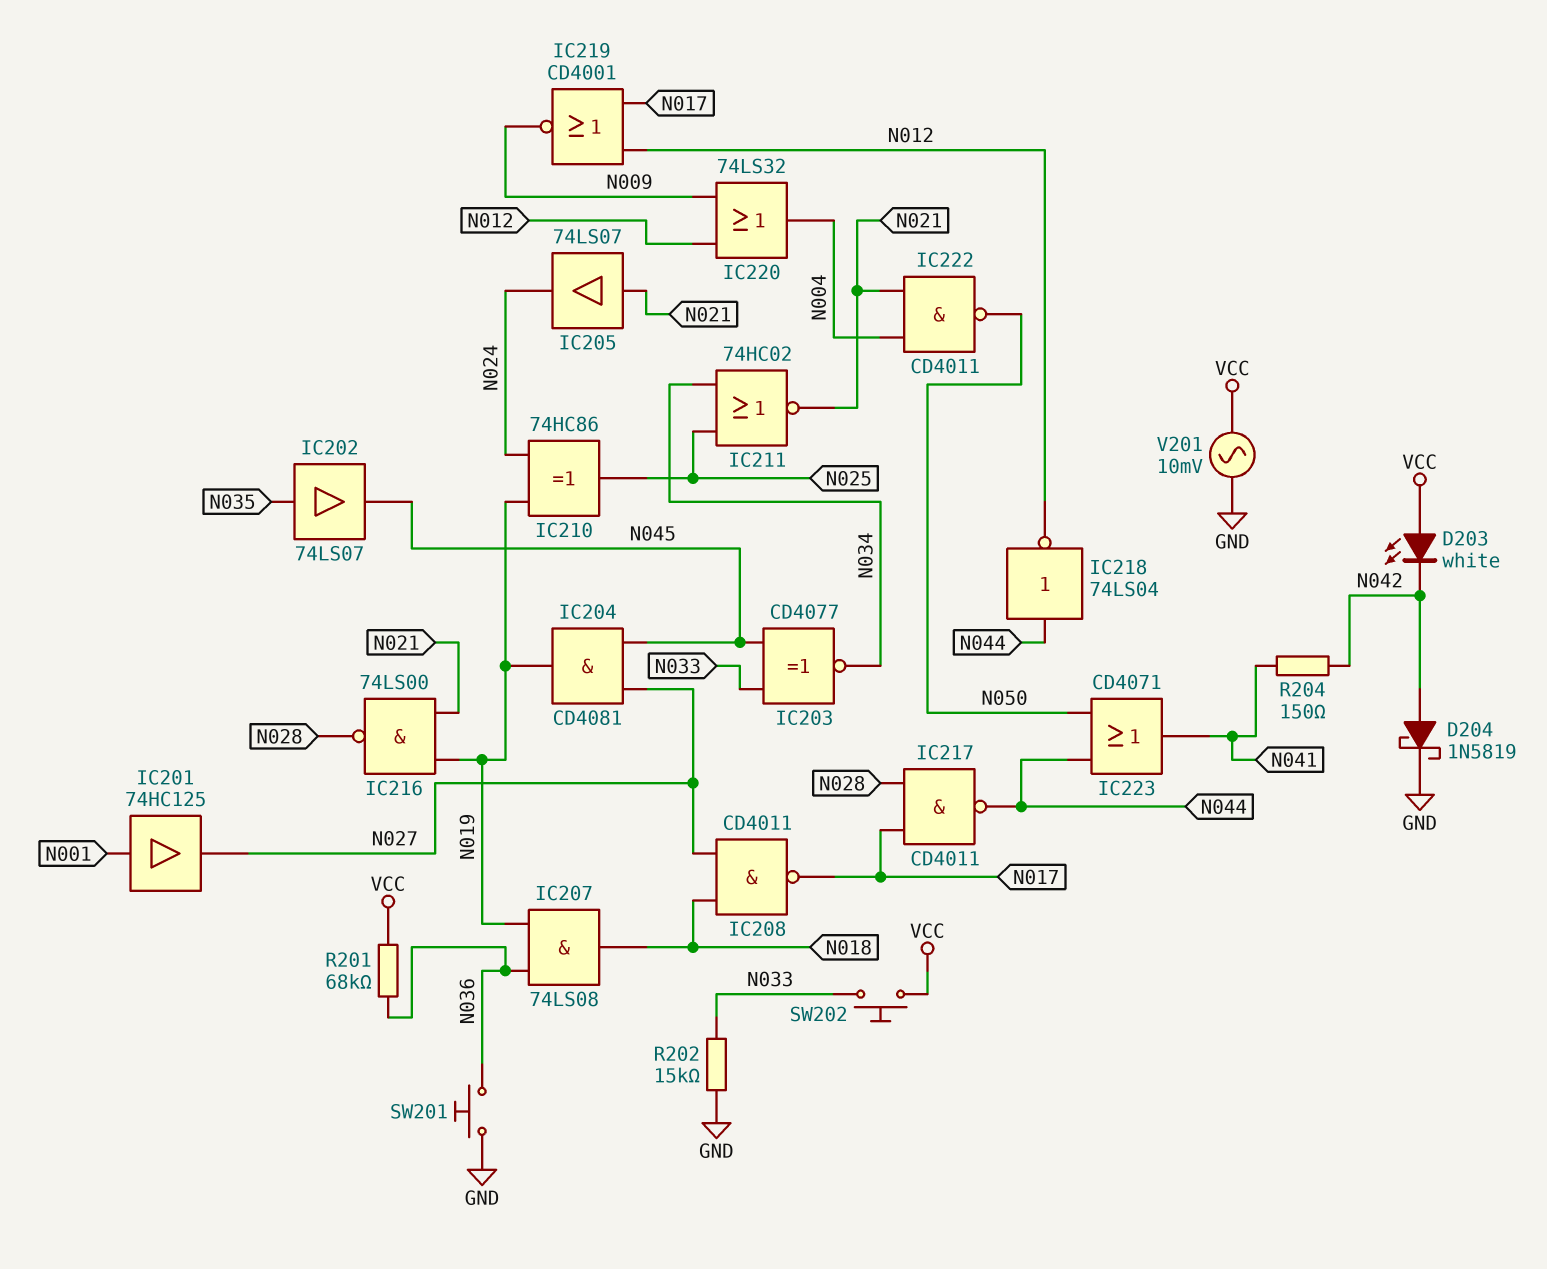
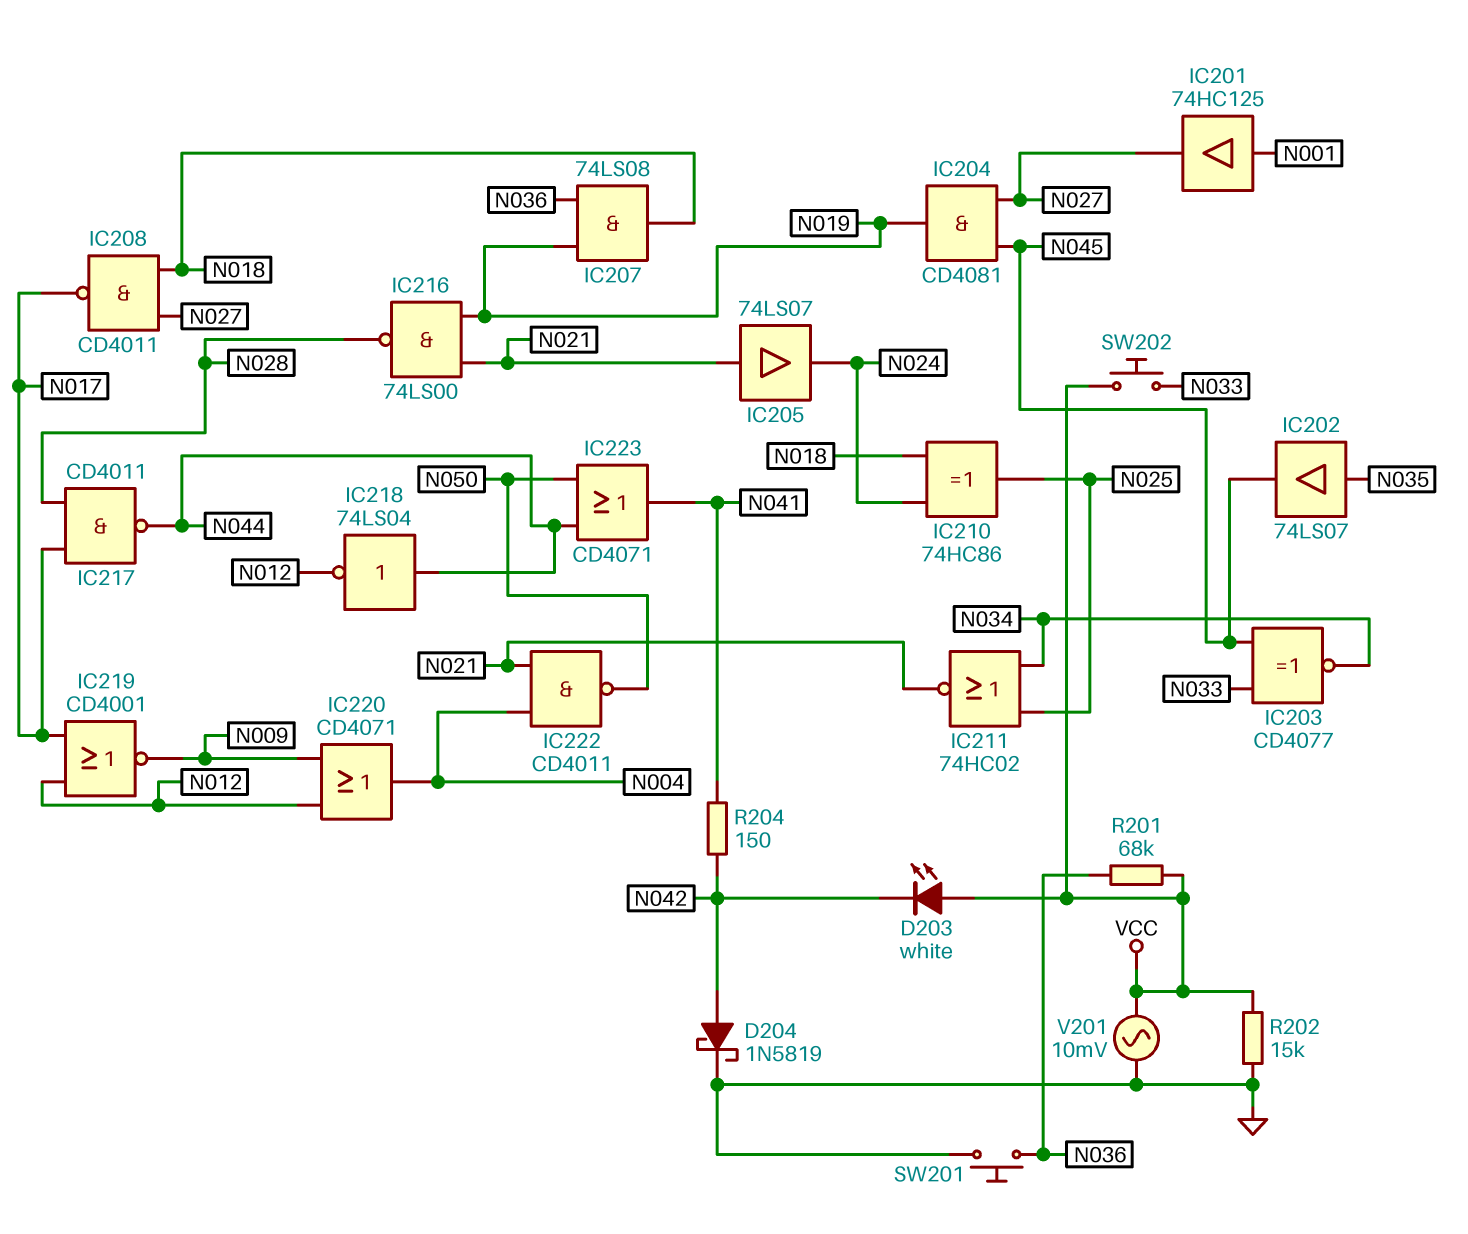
IC210: XOR 74HC86 (in N019, in N024, out N025) -> XOR 74HC86 (in N018, in N024, out N025)
IC220: OR 74LS32 (in N009, in N012, out N004) -> OR CD4071 (in N009, in N012, out N004)
R202: 15k (GND, N033) -> 15k (GND, VCC)

